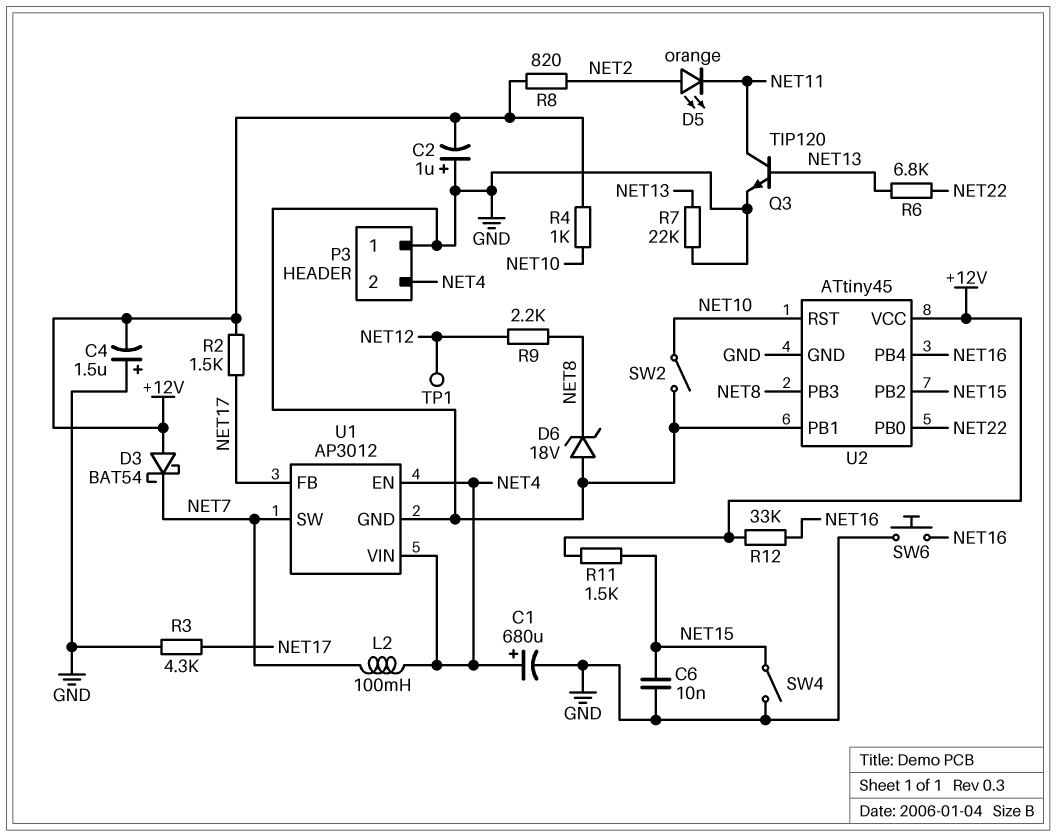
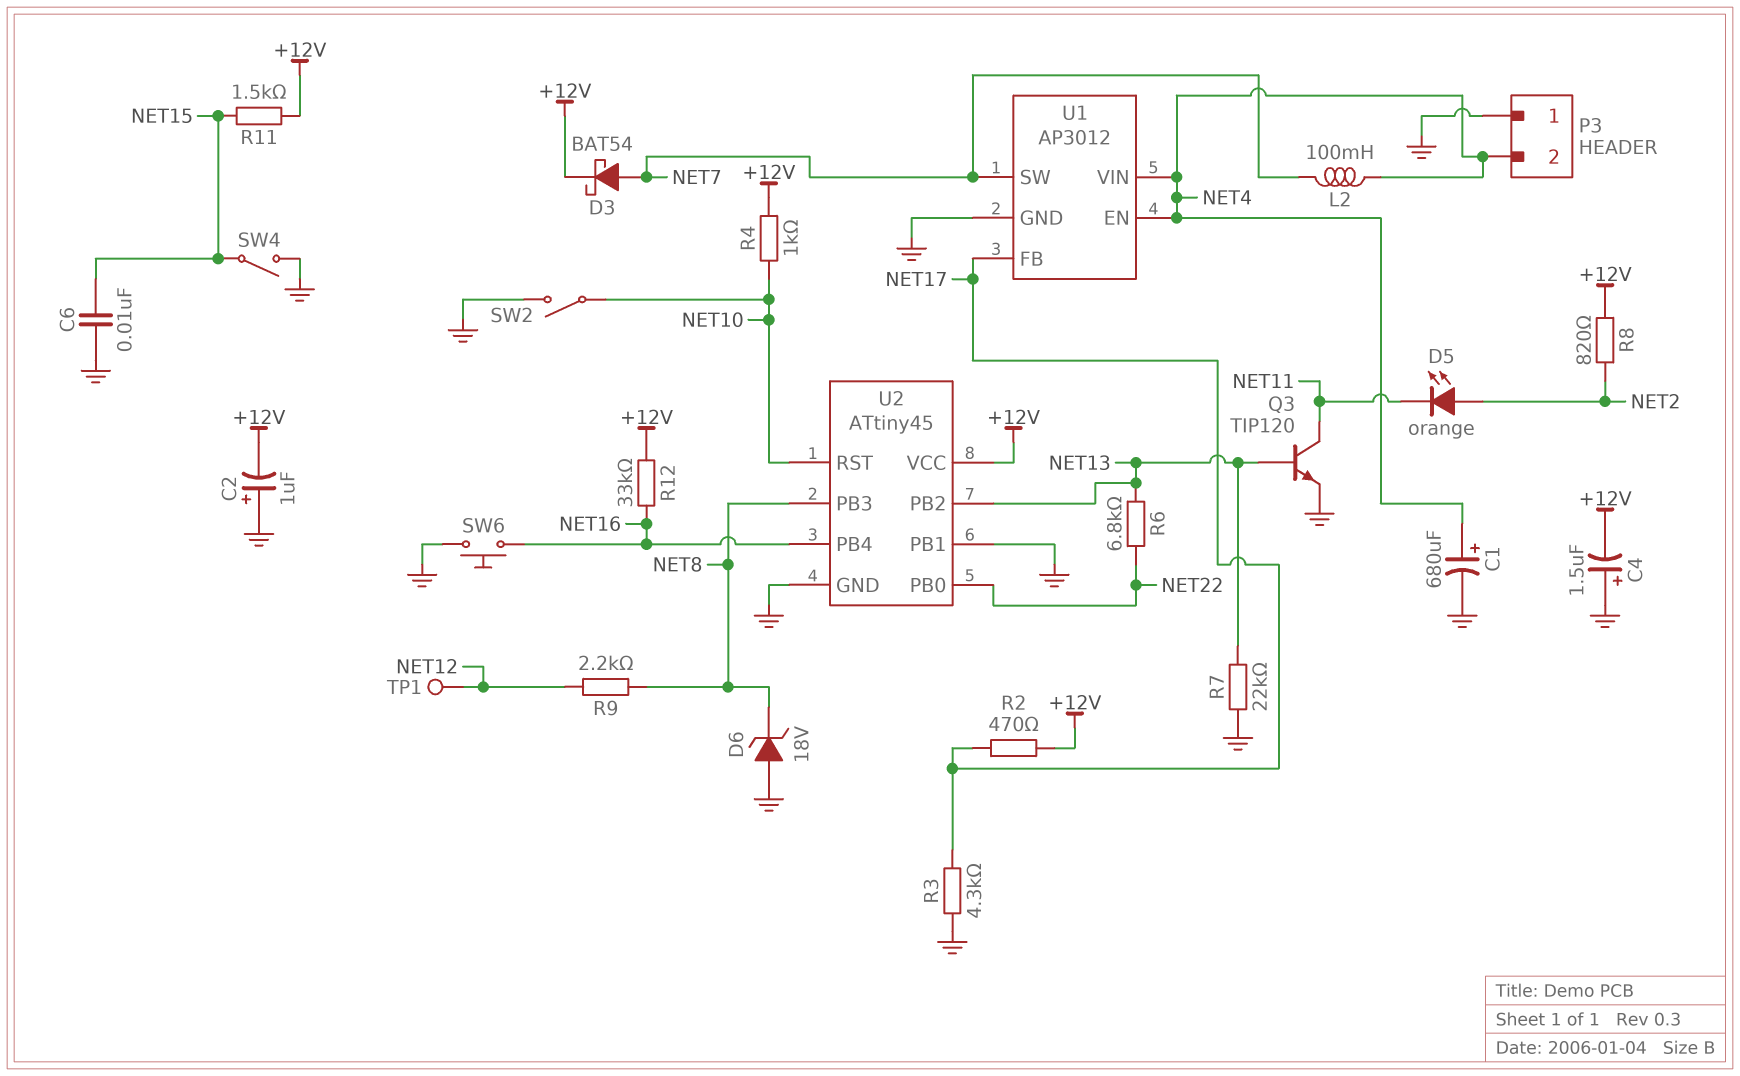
D3: schottky BAT54 (A +12V, K NET7) -> schottky BAT54 (A NET7, K +12V)
R2: 1.5k (+12V, NET17) -> 470 (+12V, NET17)
U2 pin PB2: NET15 -> NET13

